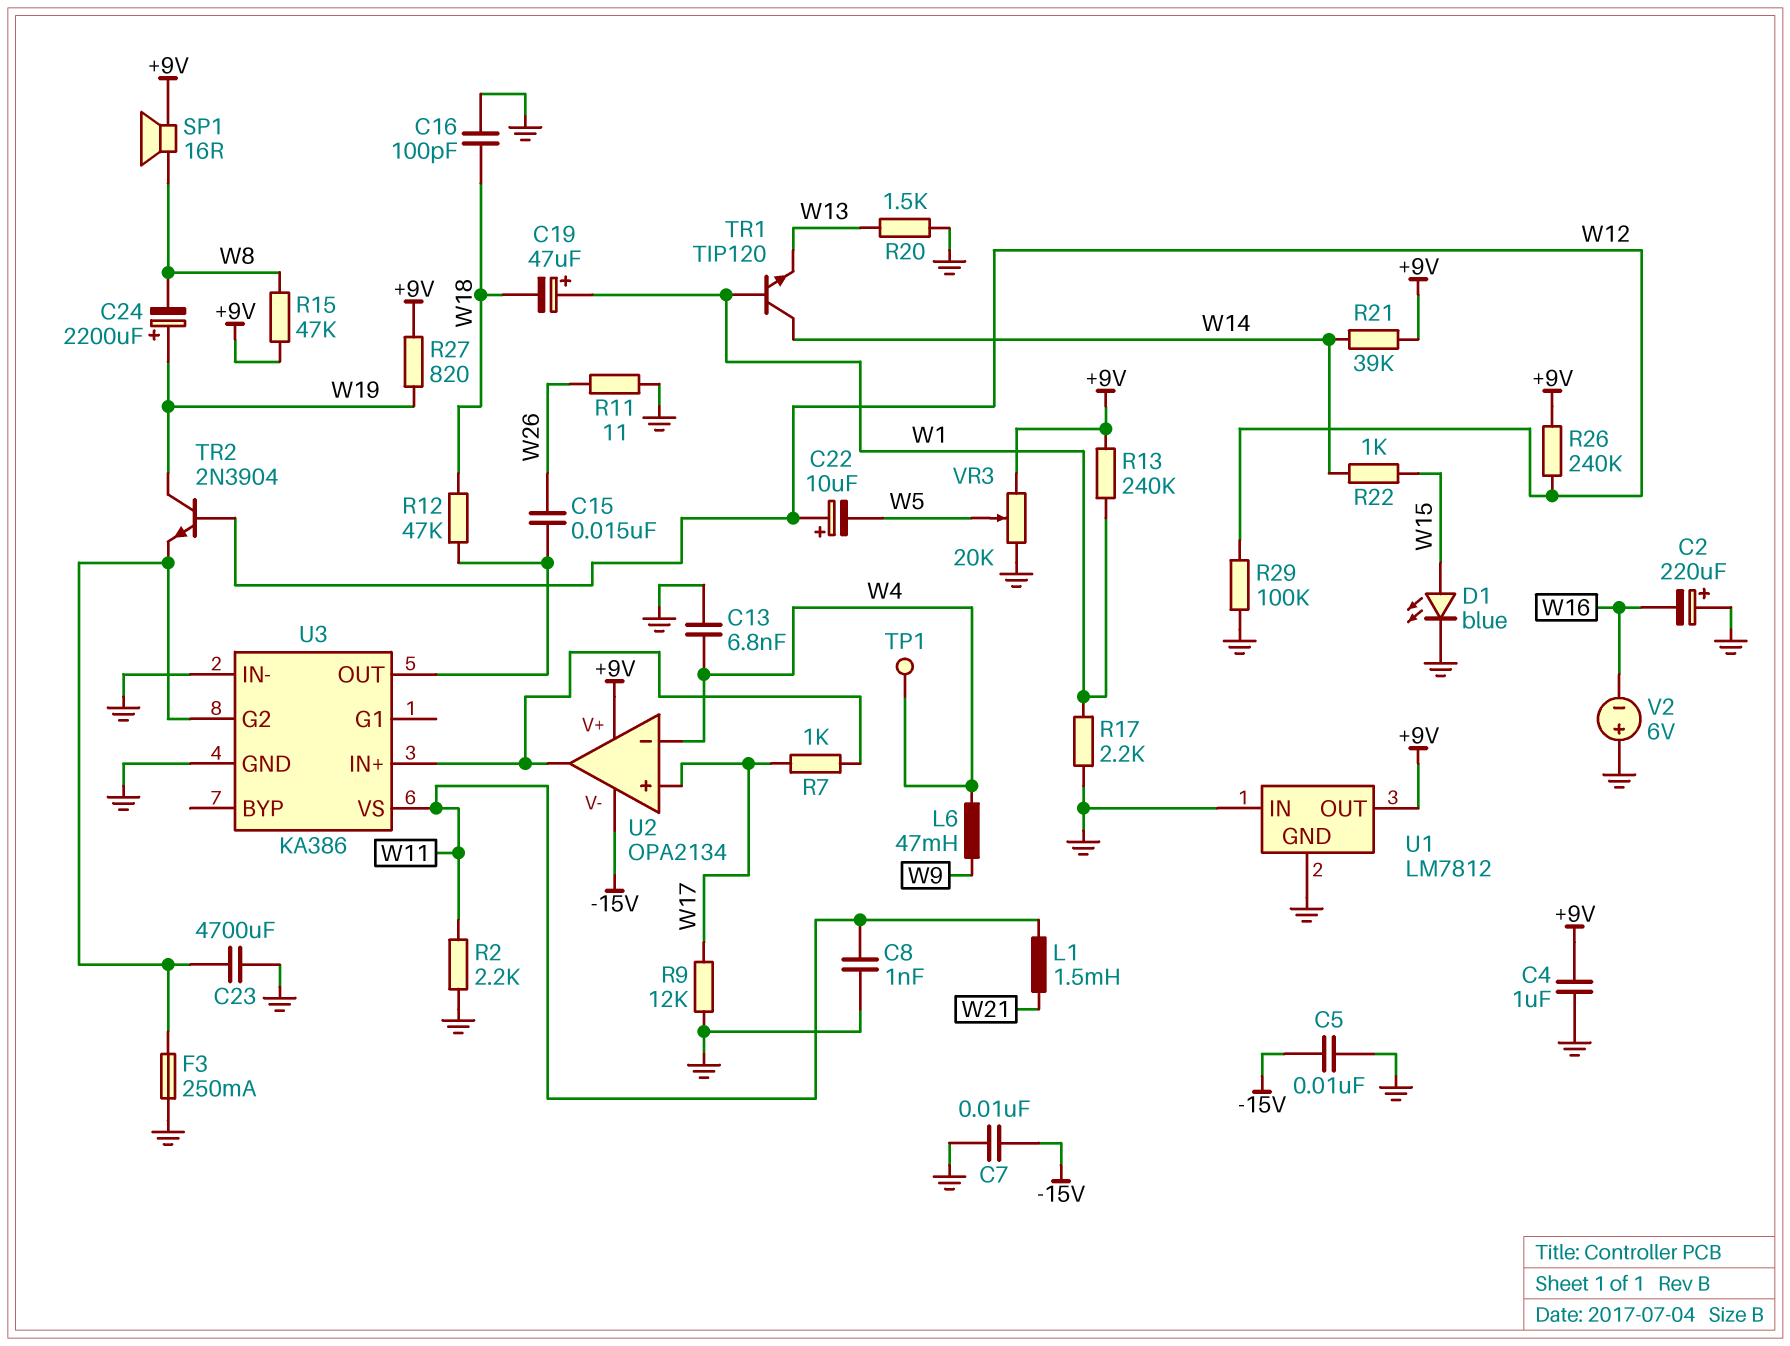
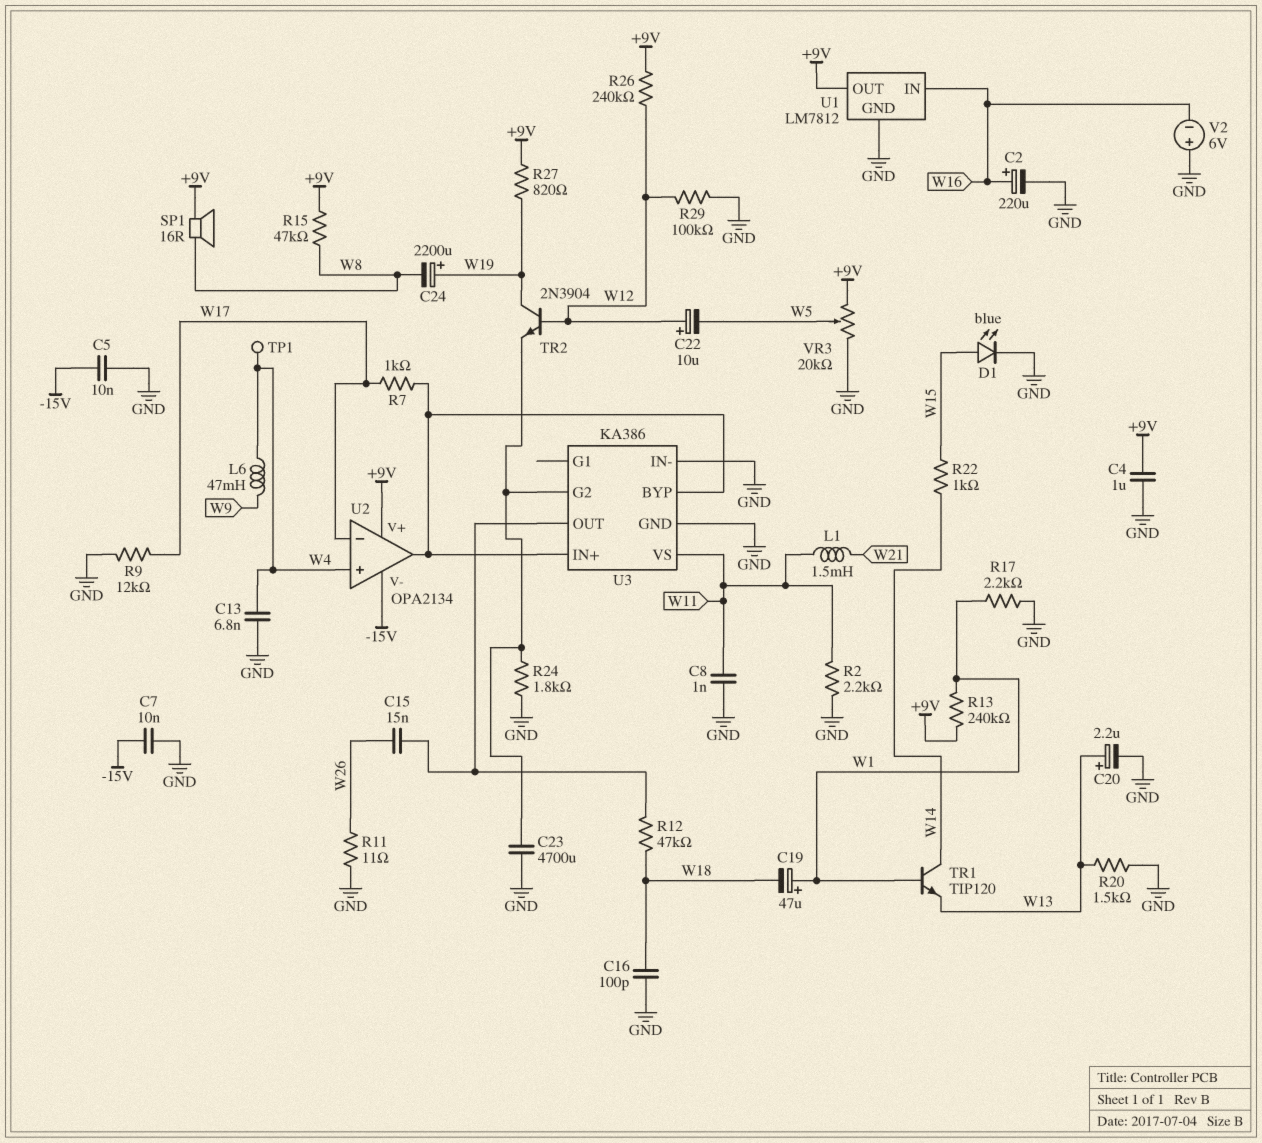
C2: 220uF (plus GND, minus W16) -> 220uF (plus W16, minus GND)
C20: none -> 2.2uF (plus W13, minus GND)
F3: 250mA (GND, U3/G2) -> none
R21: 39k (+9V, W14) -> none
R24: none -> 1.8k (GND, U3/G2)
U1 pin IN: GND -> W16
U2 pin in+: W17 -> W4
U2 pin in-: W4 -> W17
U3 pin BYP: none -> U2/out

